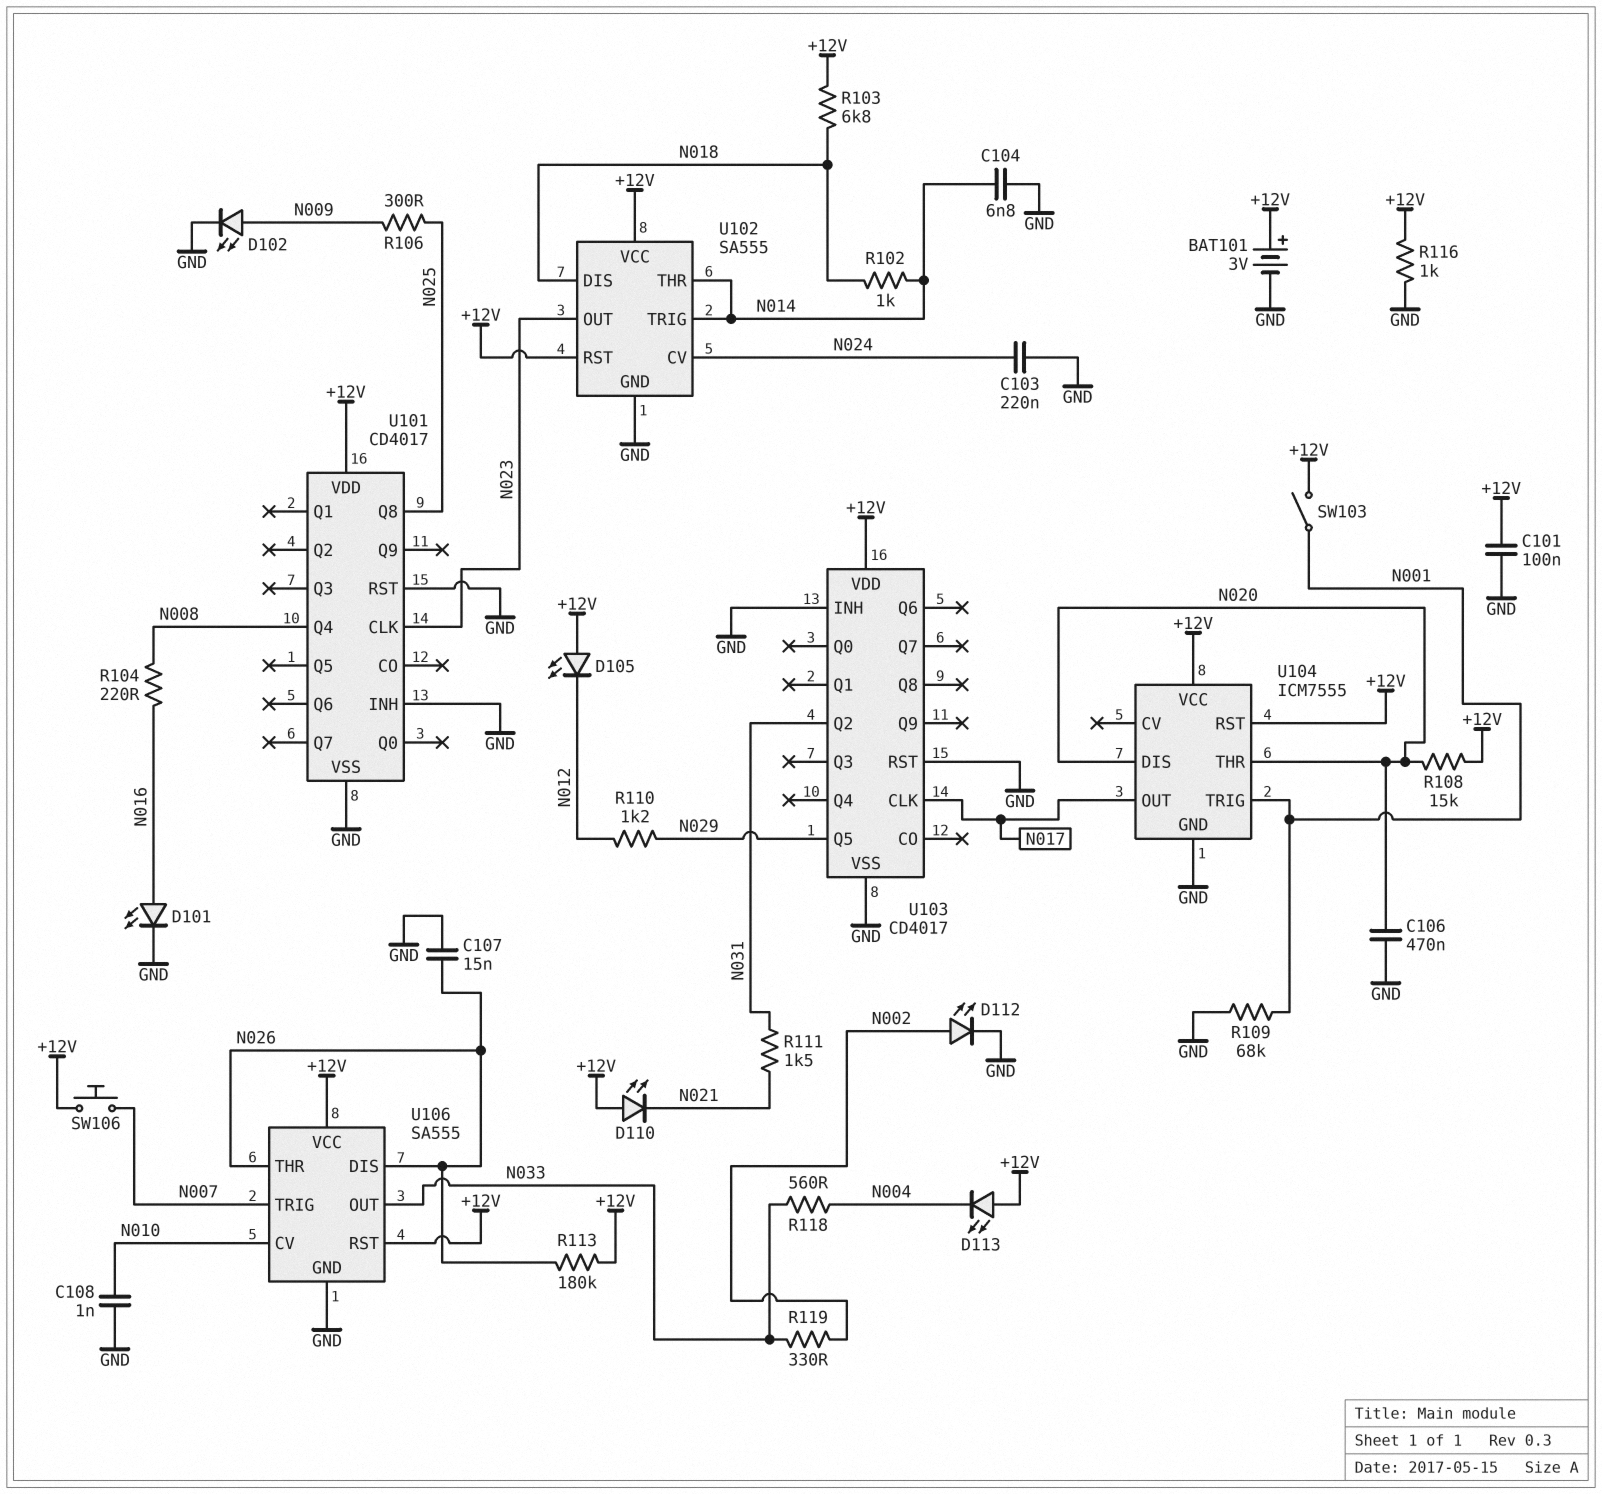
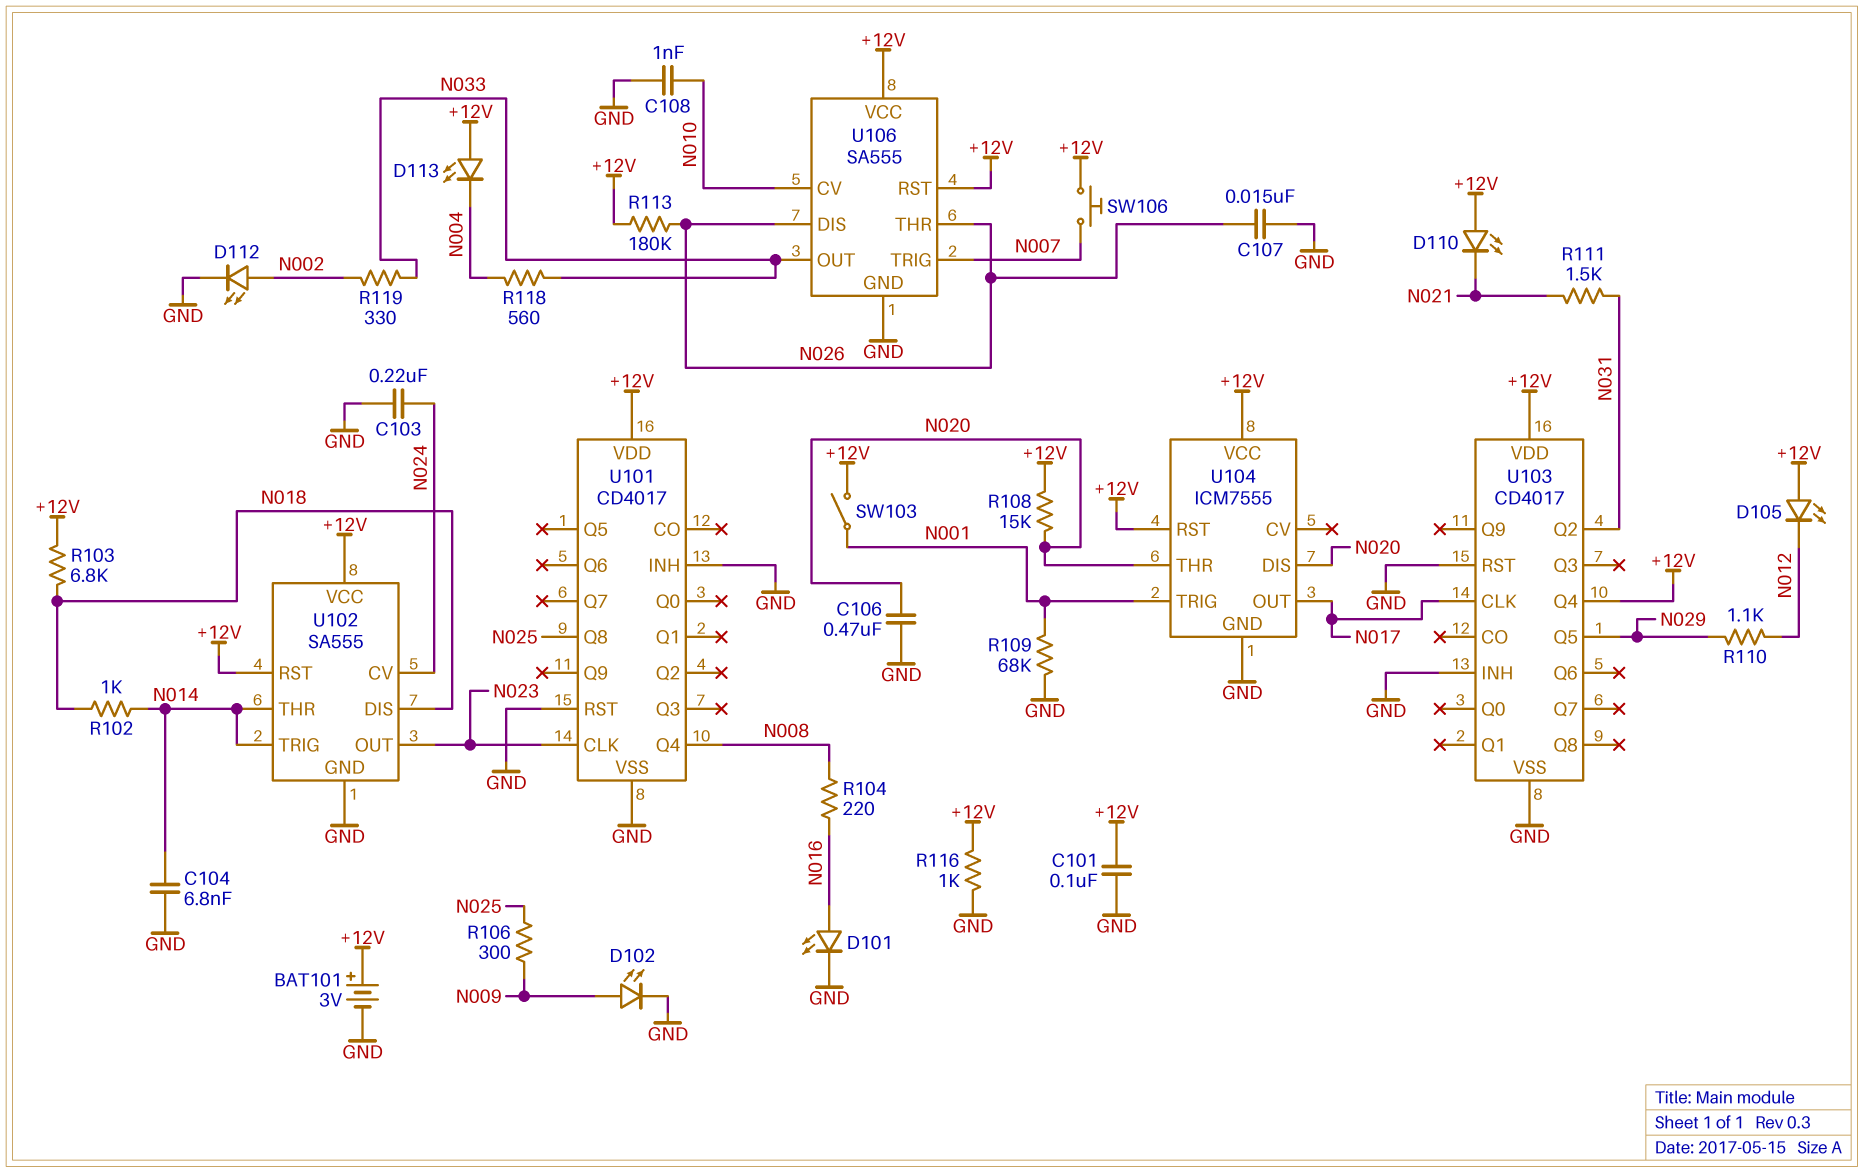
R110: 1.2k (N012, N029) -> 1.1k (N012, N029)
U103 pin Q4: none -> +12V

